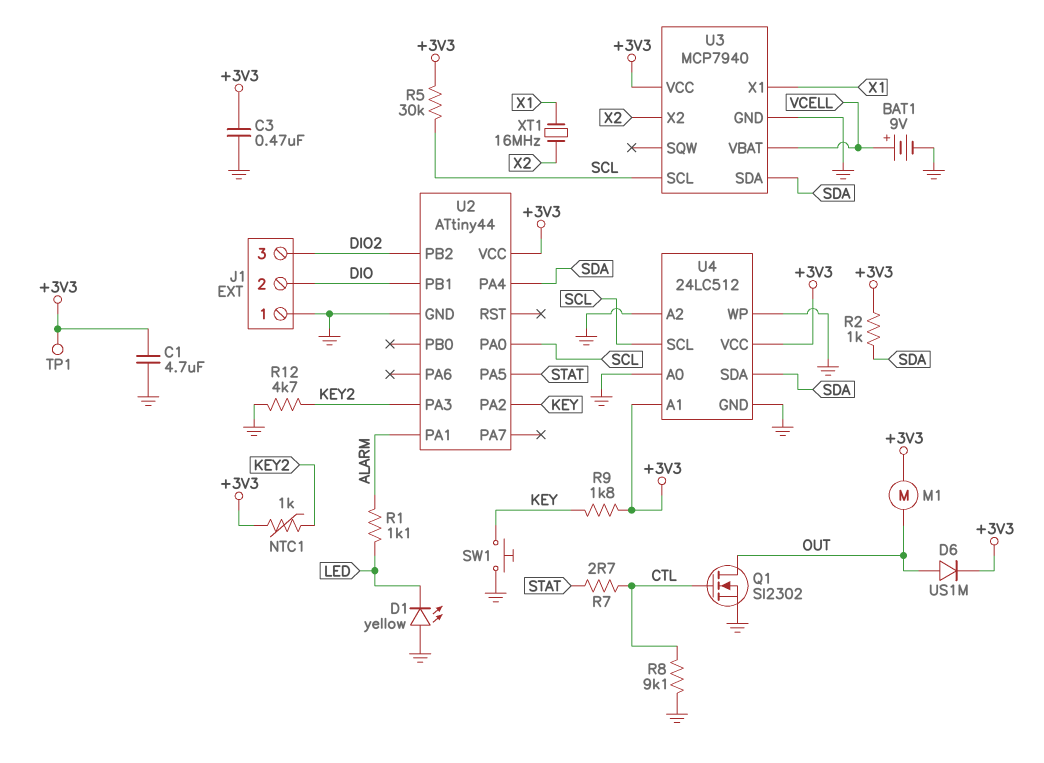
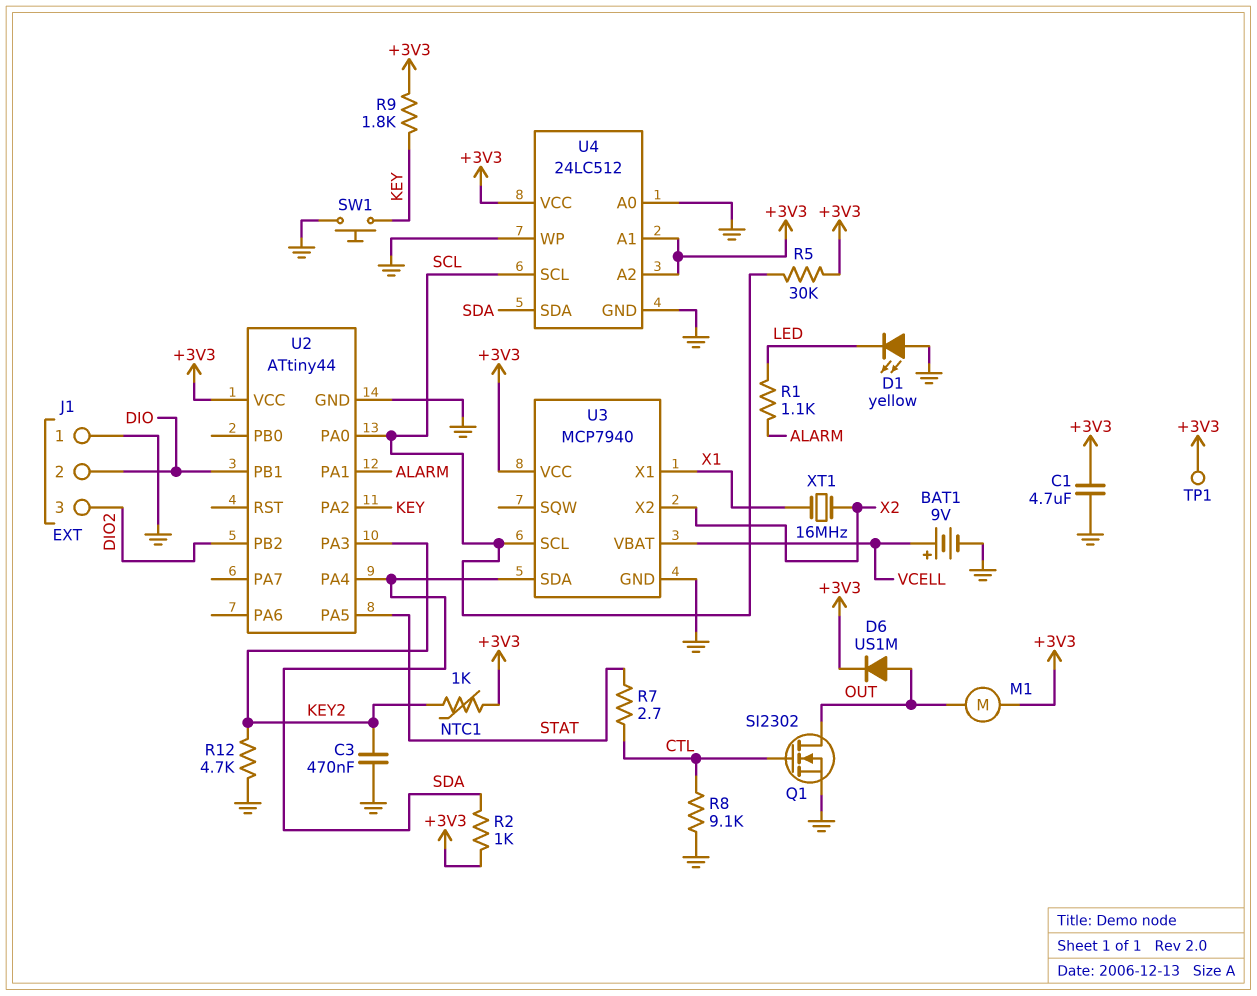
C3: 470nF (+3V3, GND) -> 470nF (GND, KEY2)
U4 pin A2: GND -> +3V3

